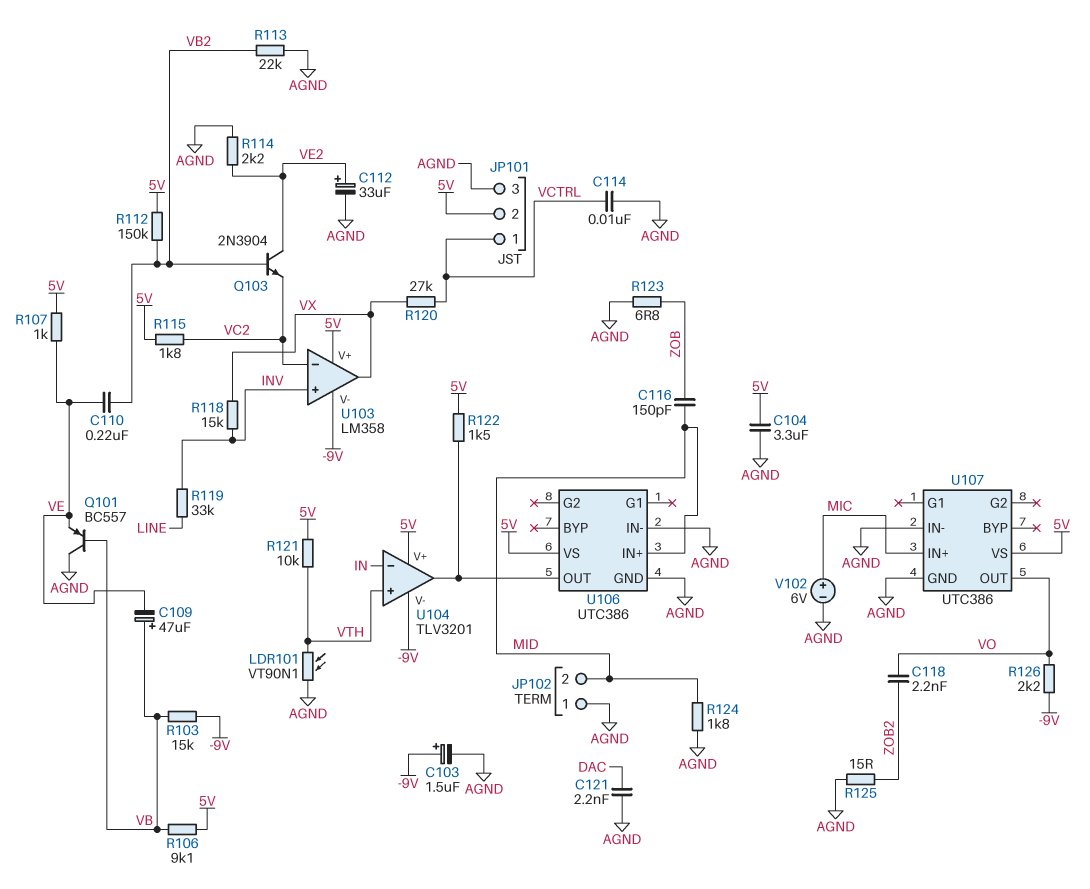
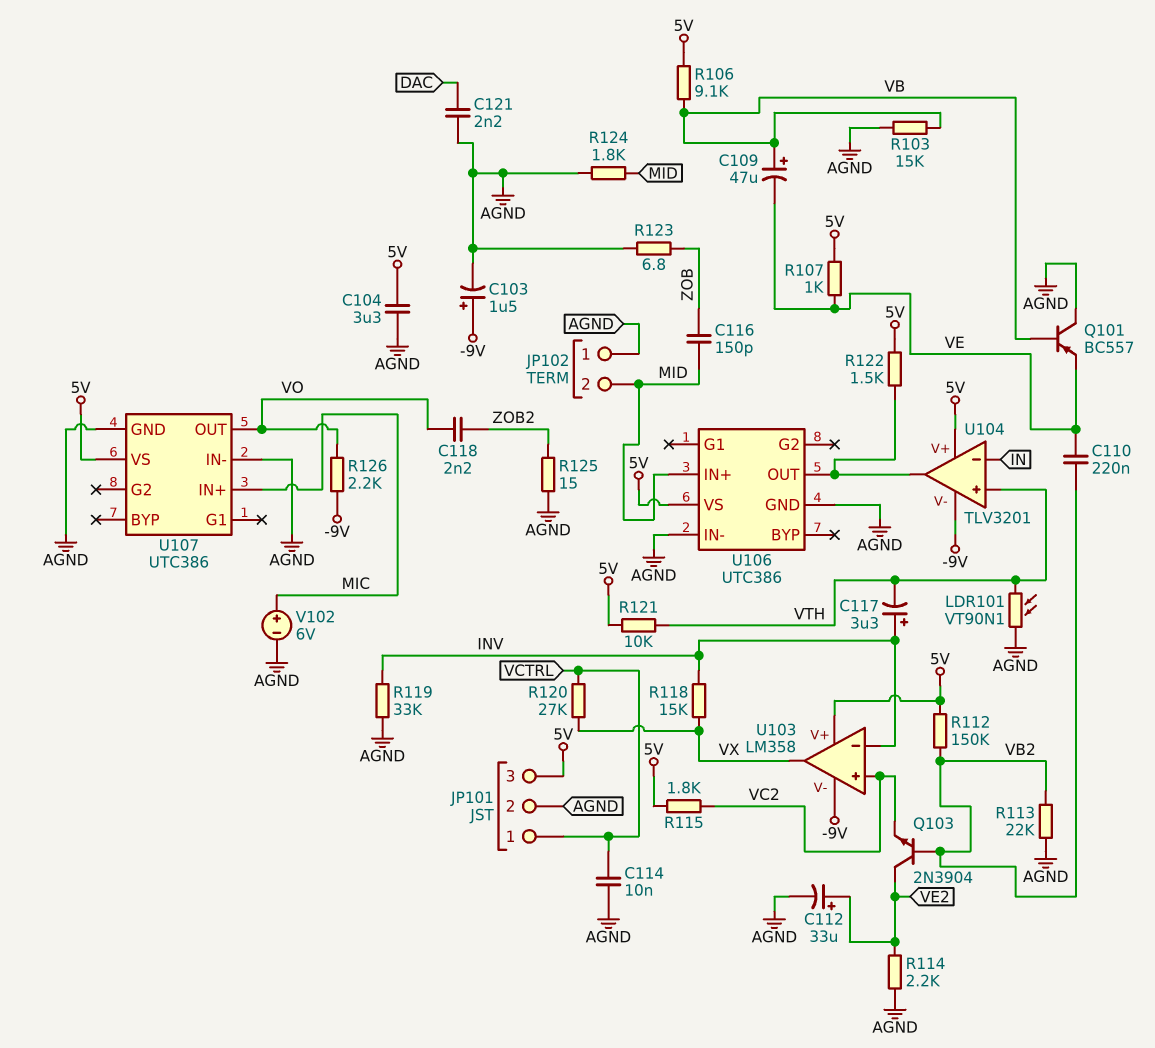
C117: none -> 3.3uF (plus INV, minus VTH)
JP101 pin 2: 5V -> AGND
JP101 pin 3: AGND -> 5V
R103: 15k (-9V, VB) -> 15k (AGND, VB)
R119: 33k (INV, LINE) -> 33k (AGND, INV)
U103 pin in+: INV -> VC2
U103 pin in-: VC2 -> INV

